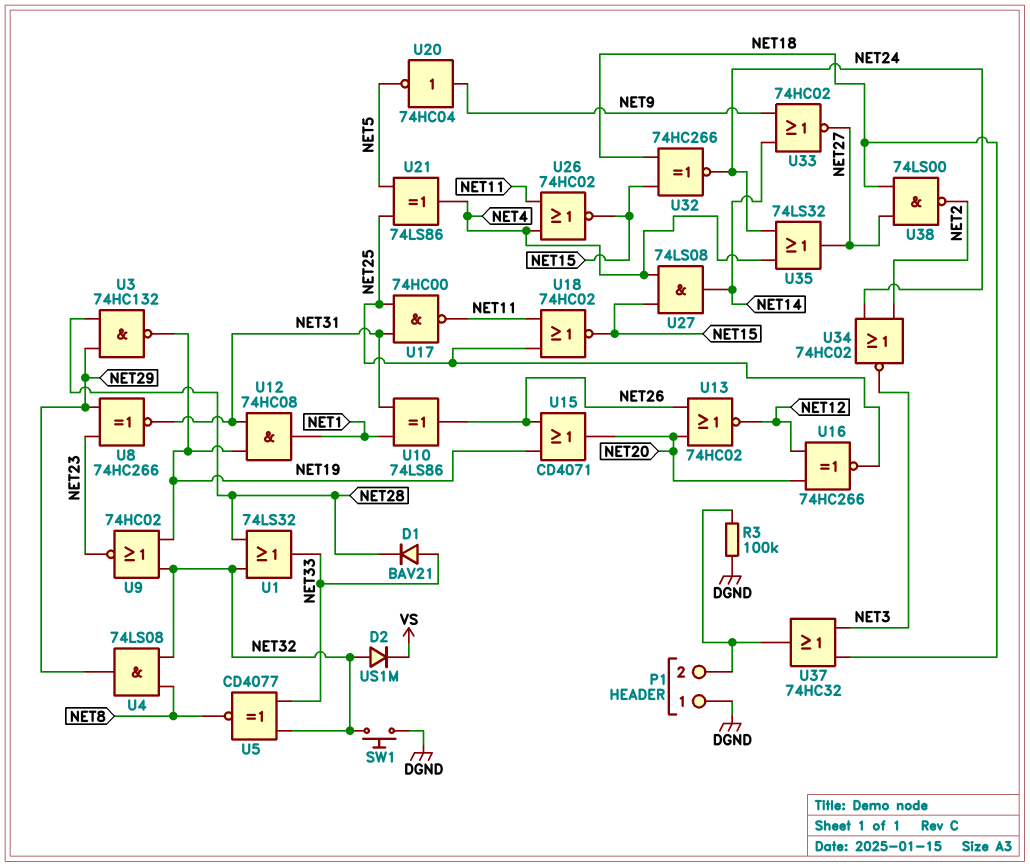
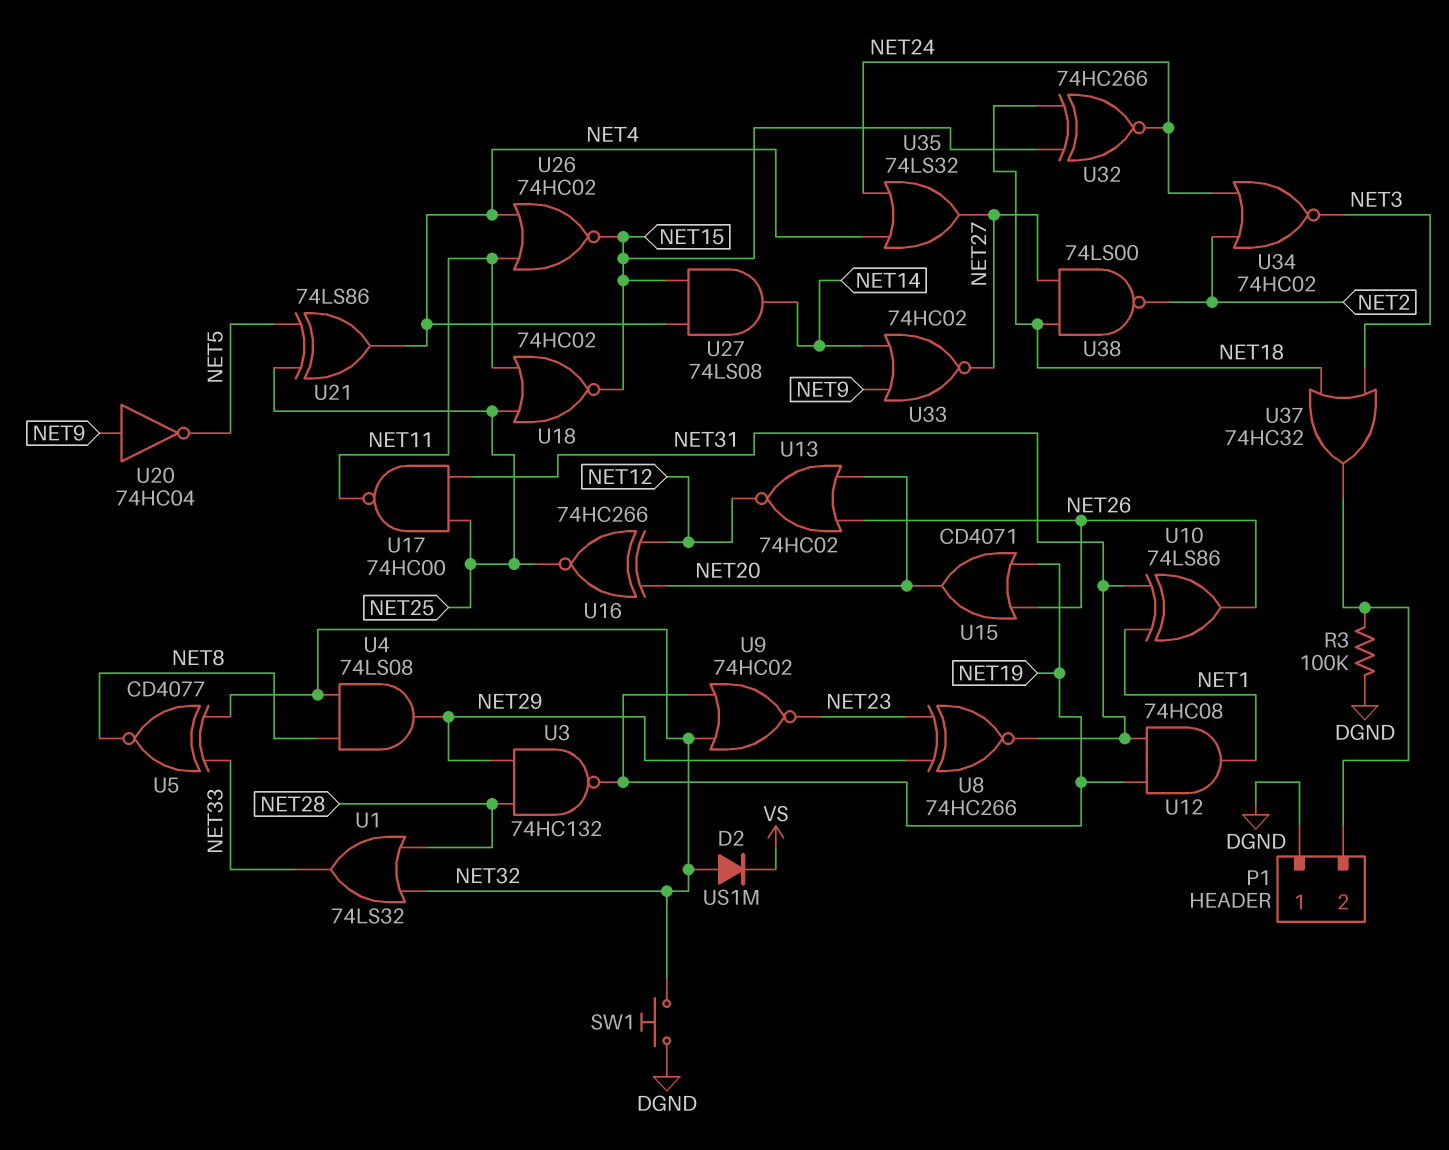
D1: diode BAV21 (A NET33, K NET28) -> none

